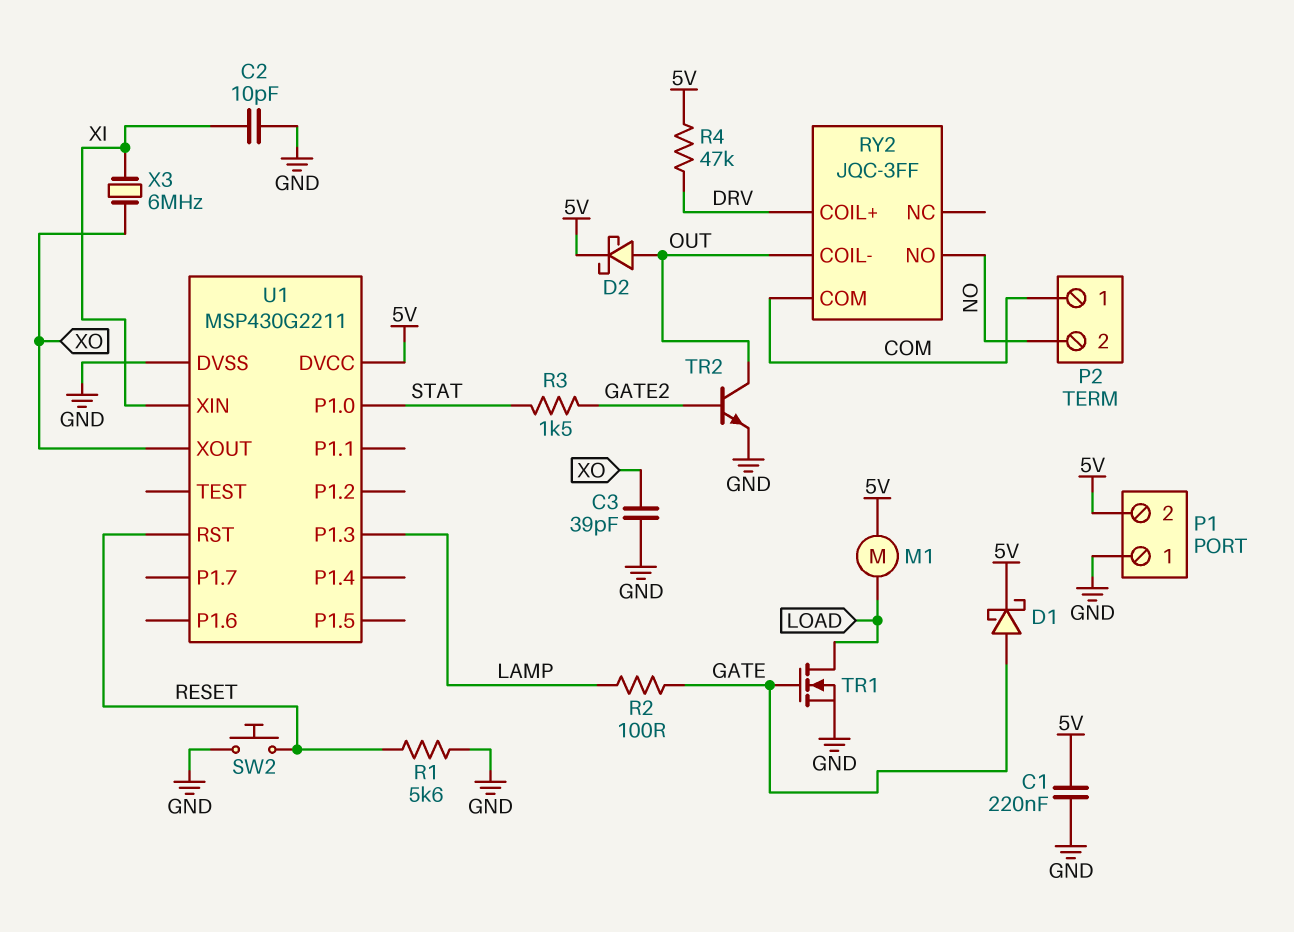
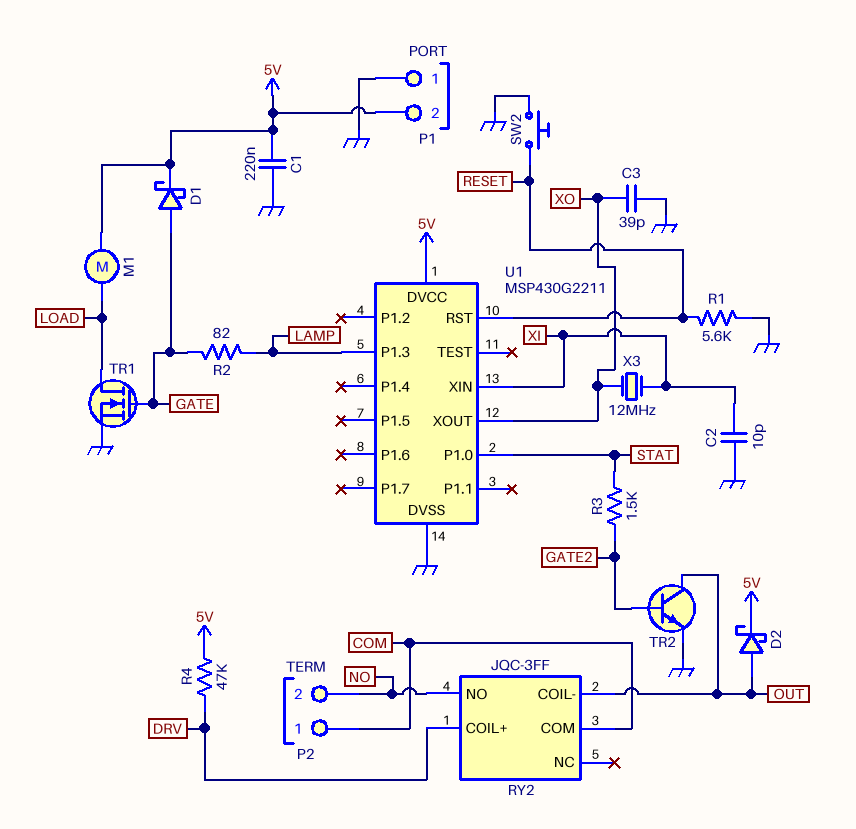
R2: 100 (GATE, LAMP) -> 82 (GATE, LAMP)
X3: 6MHz (XI, XO) -> 12MHz (XI, XO)

